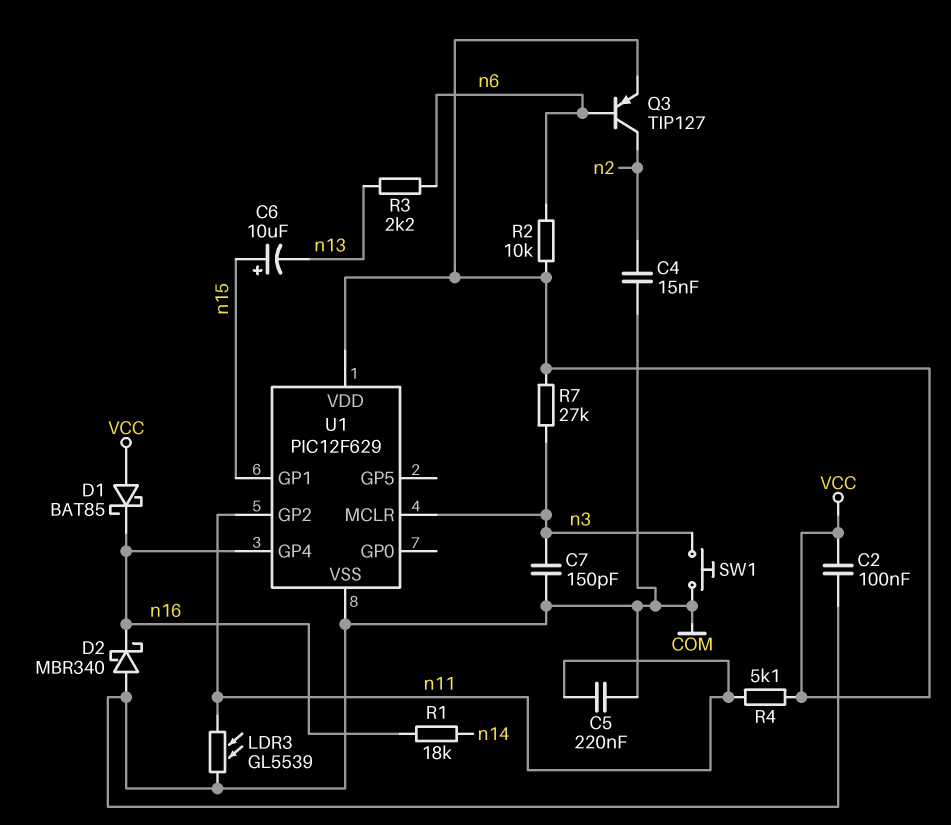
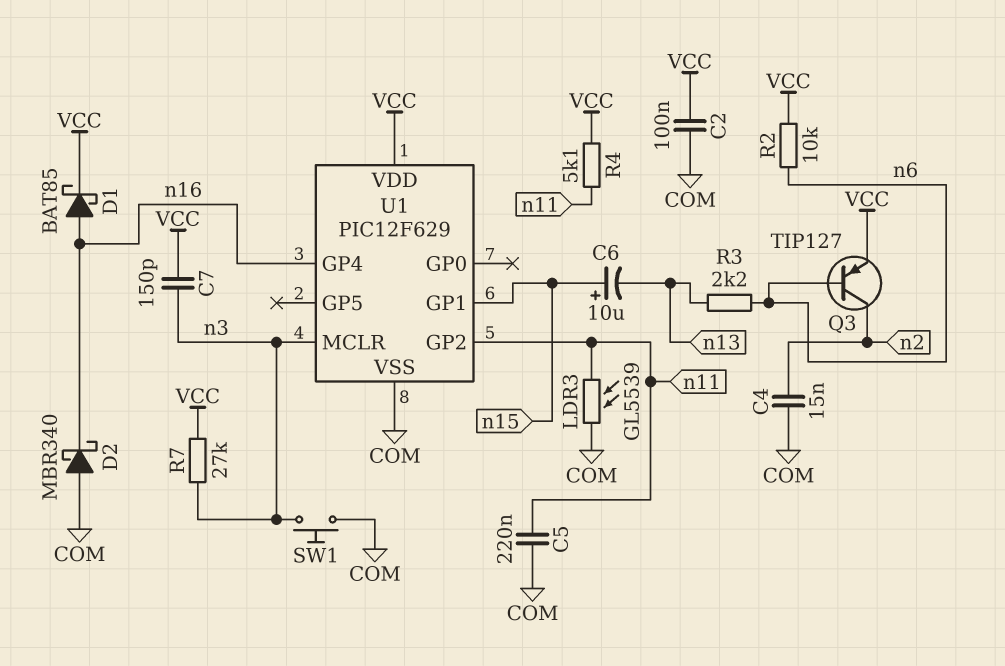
C7: 150pF (COM, n3) -> 150pF (VCC, n3)
D1: schottky BAT85 (A VCC, K n16) -> schottky BAT85 (A n16, K VCC)
R1: 18k (n14, n16) -> none

